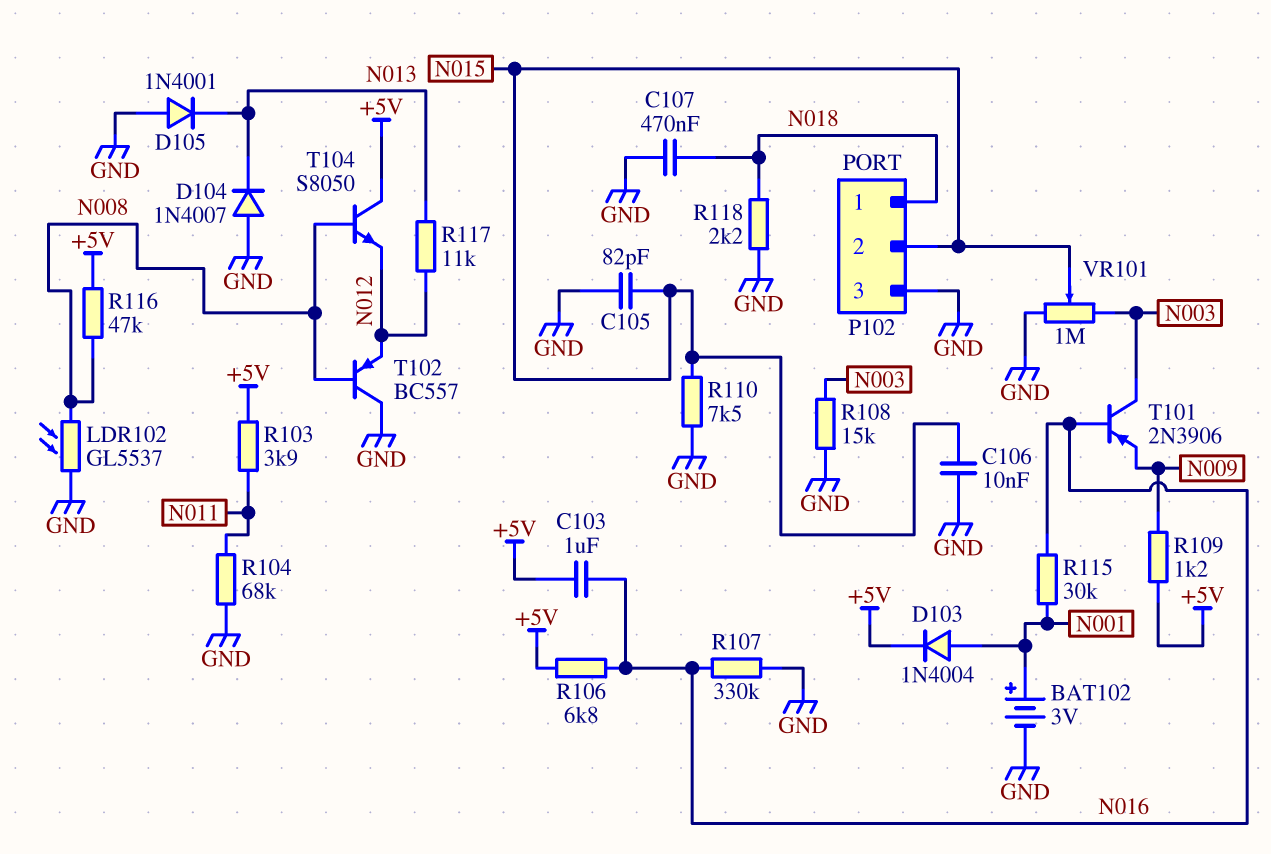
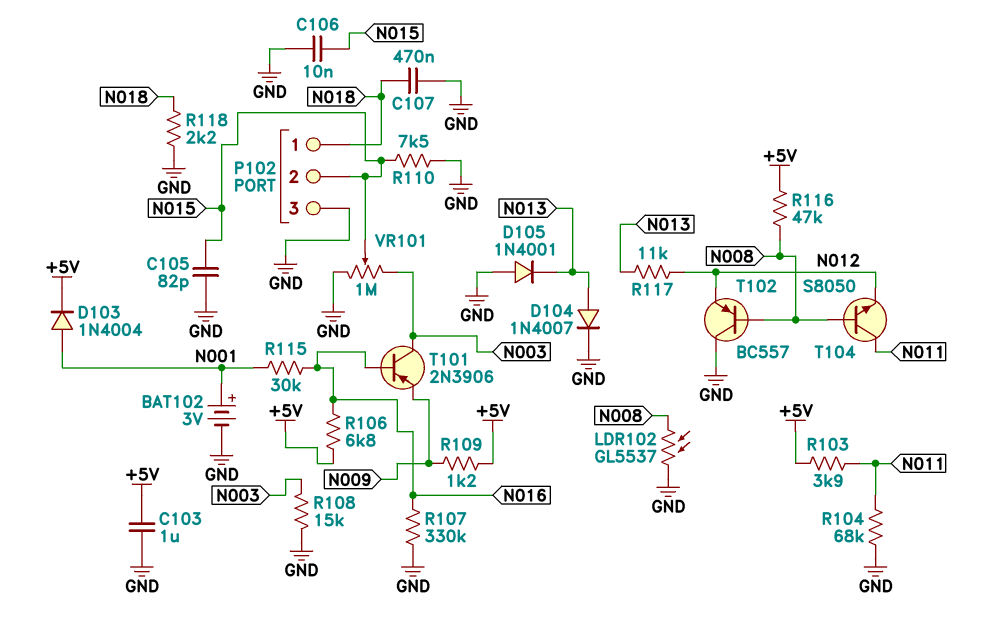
C103: 1uF (+5V, N016) -> 1uF (+5V, GND)
D104: diode 1N4007 (A GND, K N013) -> diode 1N4007 (A N013, K GND)
T104: NPN S8050 (B N008, C +5V, E N012) -> NPN S8050 (B N008, C N011, E N012)

